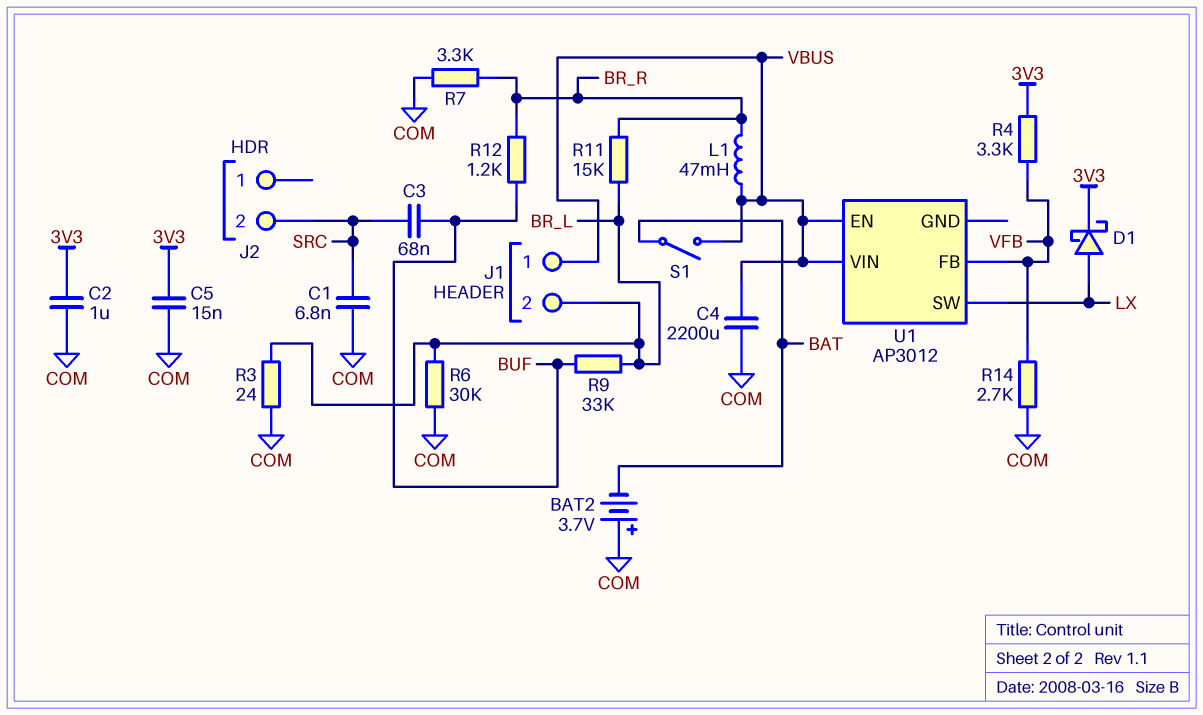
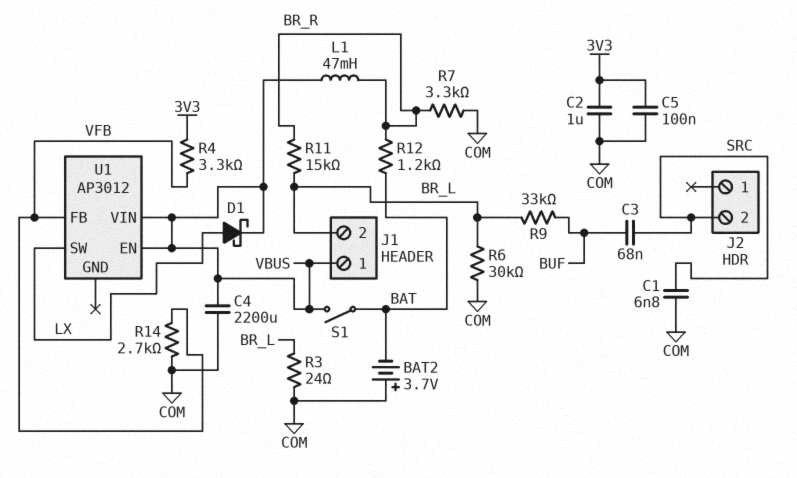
C5: 15nF (3V3, COM) -> 100nF (3V3, COM)
D1: schottky (A LX, K 3V3) -> schottky (A LX, K VBUS)
R12: 1.2k (BR_R, BUF) -> 1.2k (BAT, BR_R)

